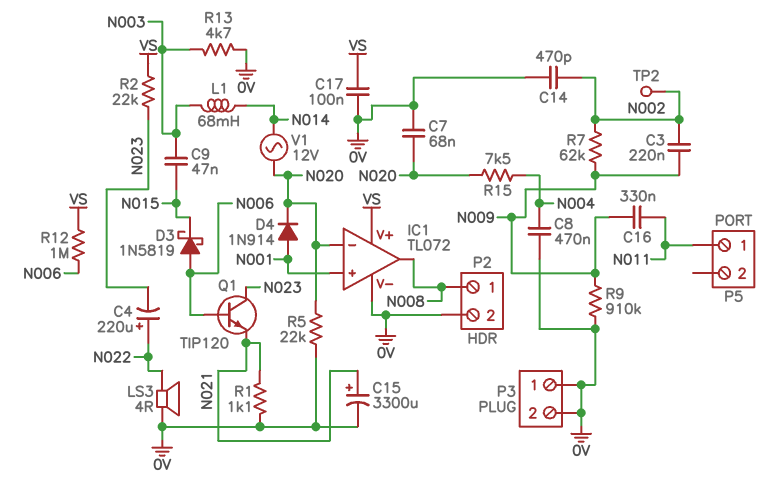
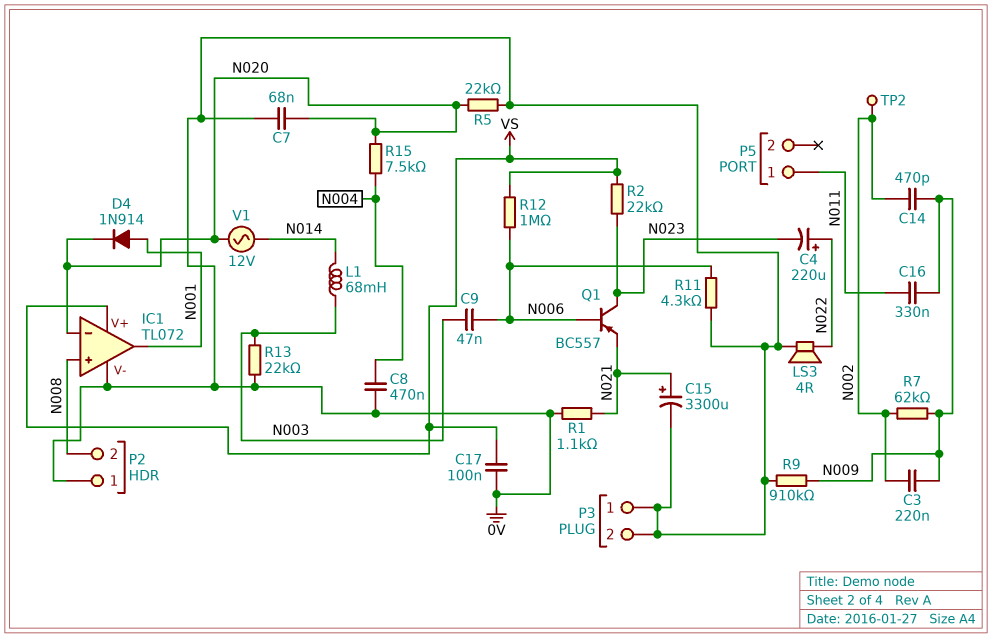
C9: 47nF (N003, N015) -> 47nF (N003, N006)
C14: 470pF (0V, N002) -> 470pF (N002, N009)
D3: schottky 1N5819 (A N006, K N015) -> none
IC1 pin in+: N001 -> N008
IC1 pin out: N008 -> N001
P2 pin 1: N008 -> 0V
P2 pin 2: 0V -> N008
Q1: NPN TIP120 (B N006, C N023, E N021) -> PNP BC557 (B N006, C N023, E N021)
R11: none -> 4.3k (0V, N006)
R13: 4.7k (0V, N003) -> 22k (0V, N003)

